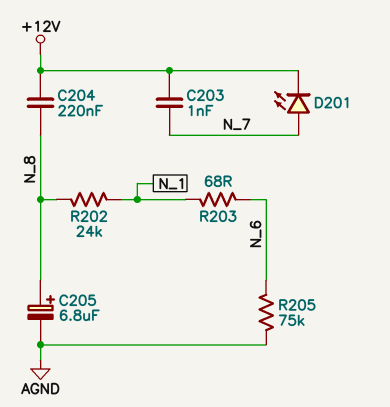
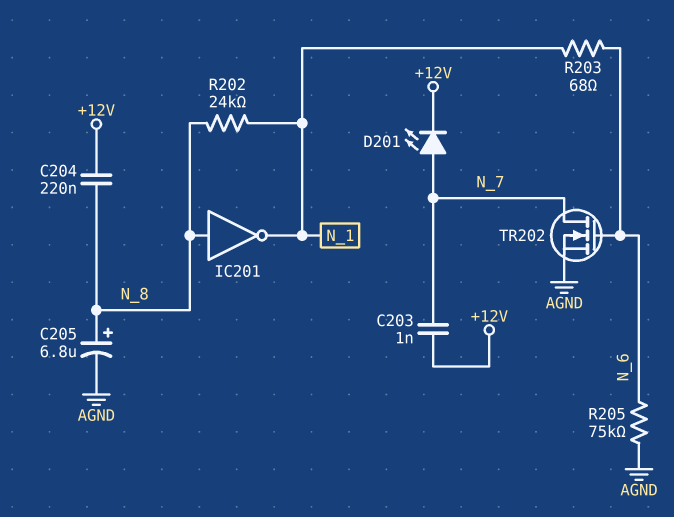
IC201: none -> NOT (in N_8, out N_1)
TR202: none -> NMOS (G N_6, D N_7, S AGND)

